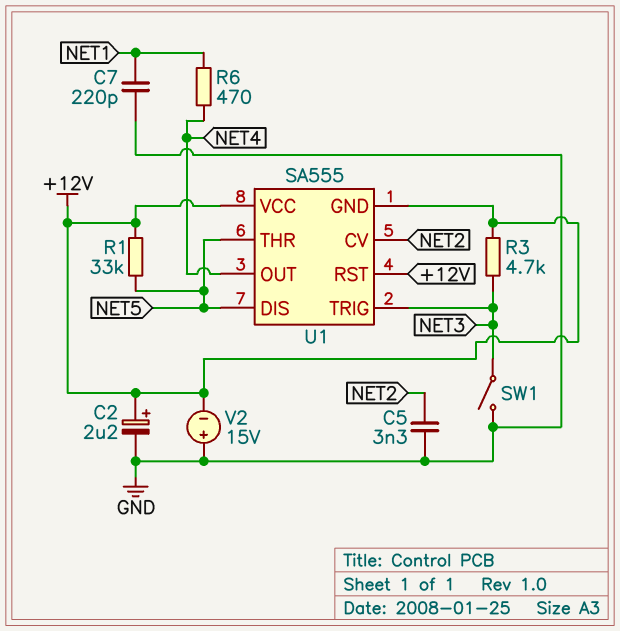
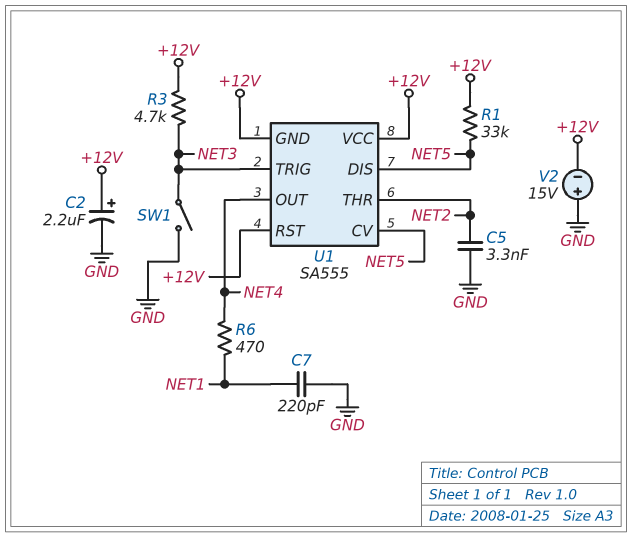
U1 pin CV: NET2 -> NET5
U1 pin THR: NET5 -> NET2

